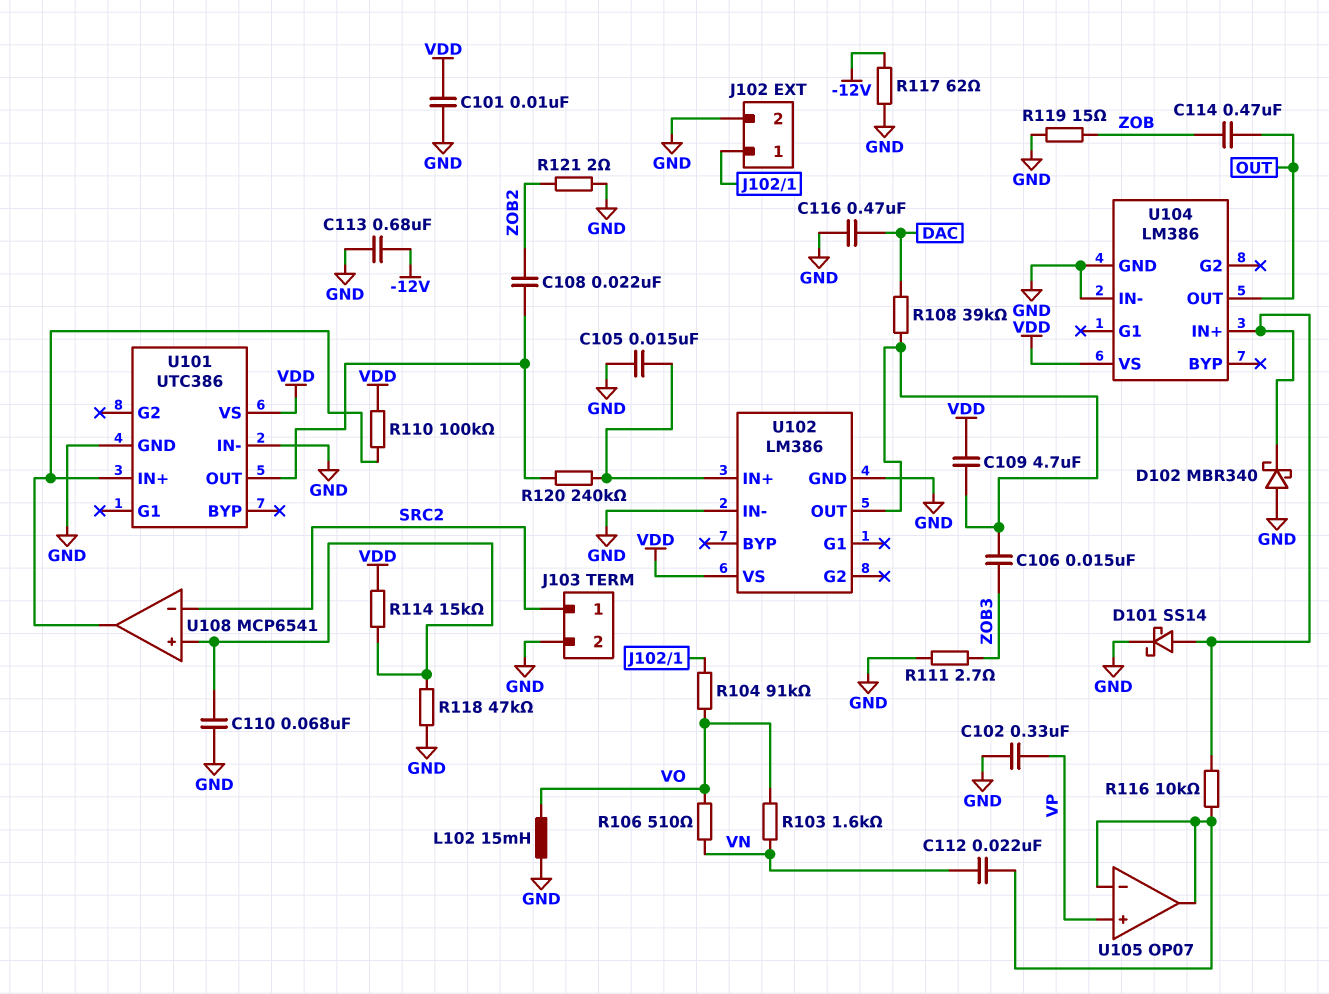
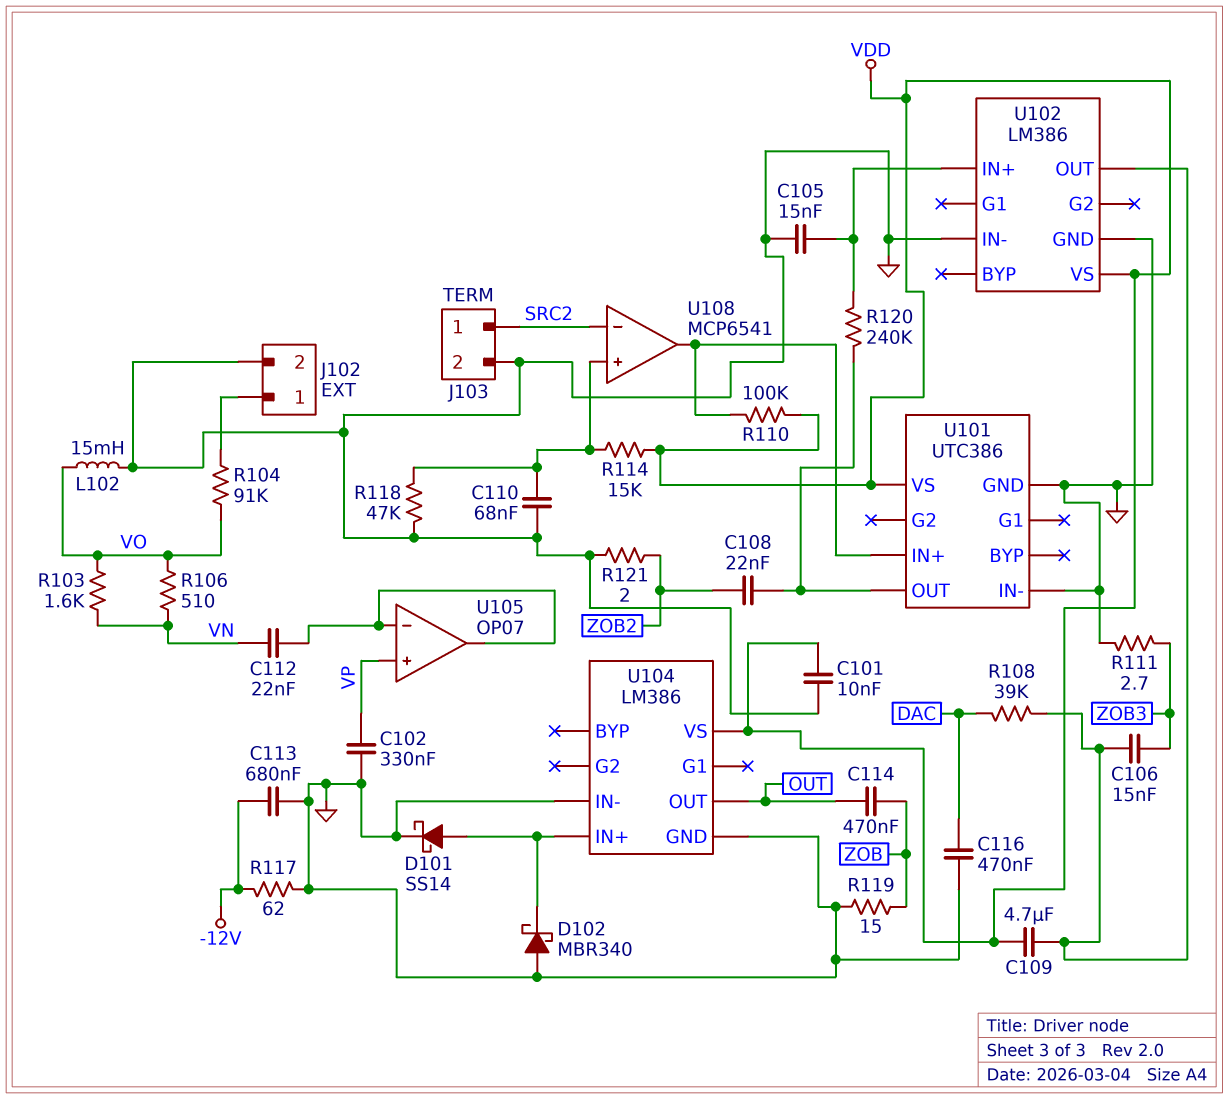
R116: 10k (U104/IN+, U105/in-) -> none

